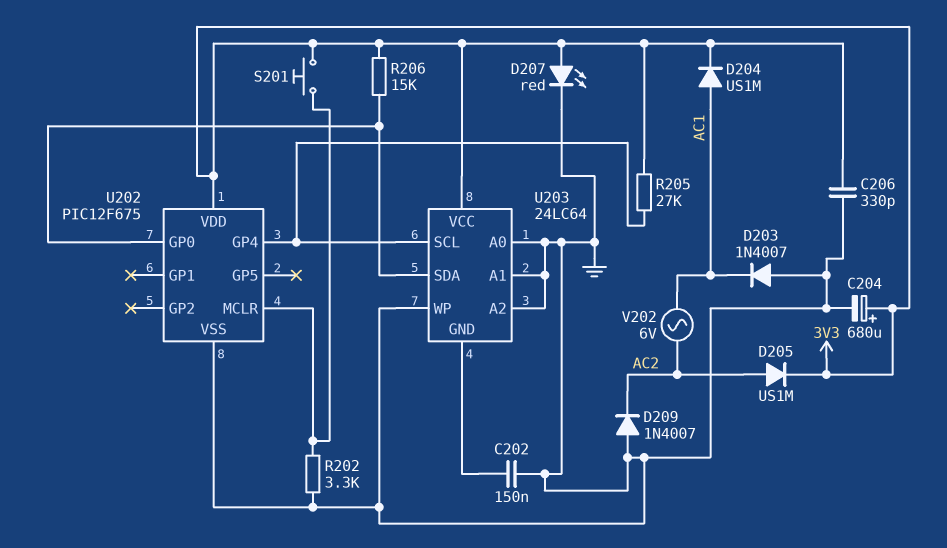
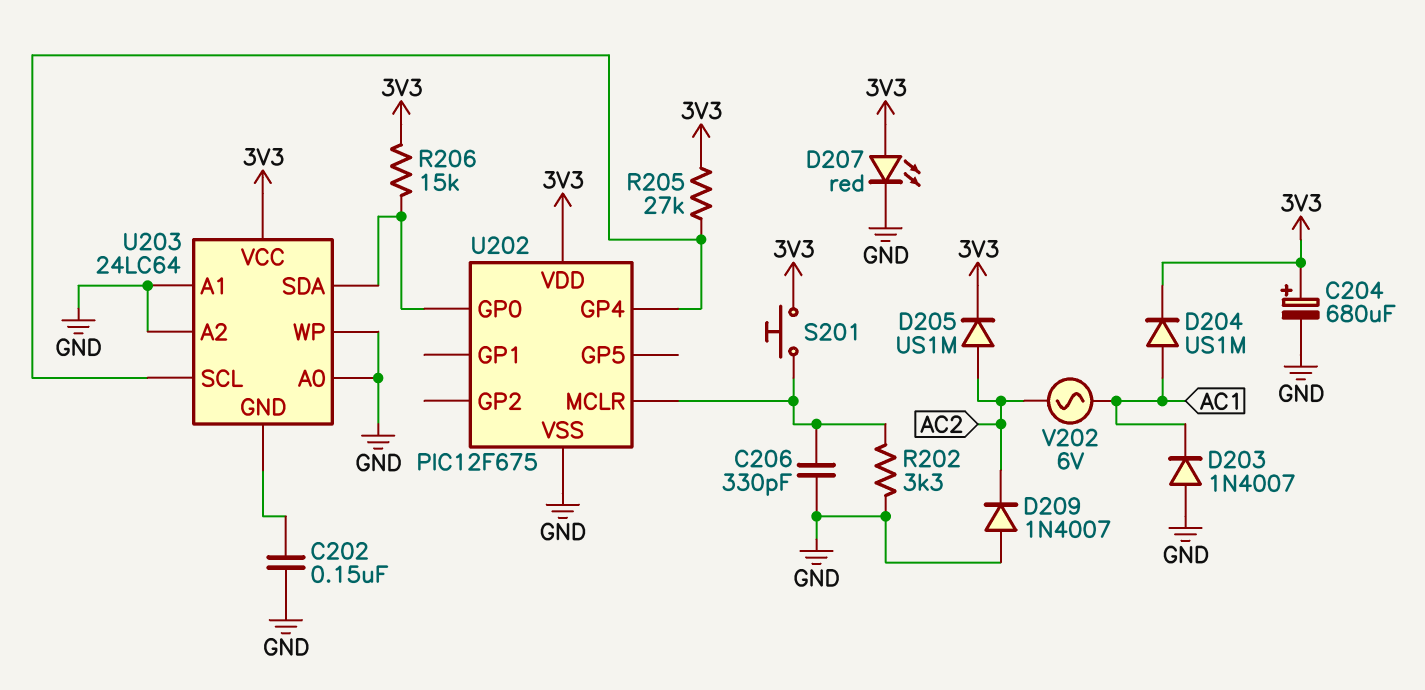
C206: 330pF (3V3, GND) -> 330pF (GND, U202/MCLR)

